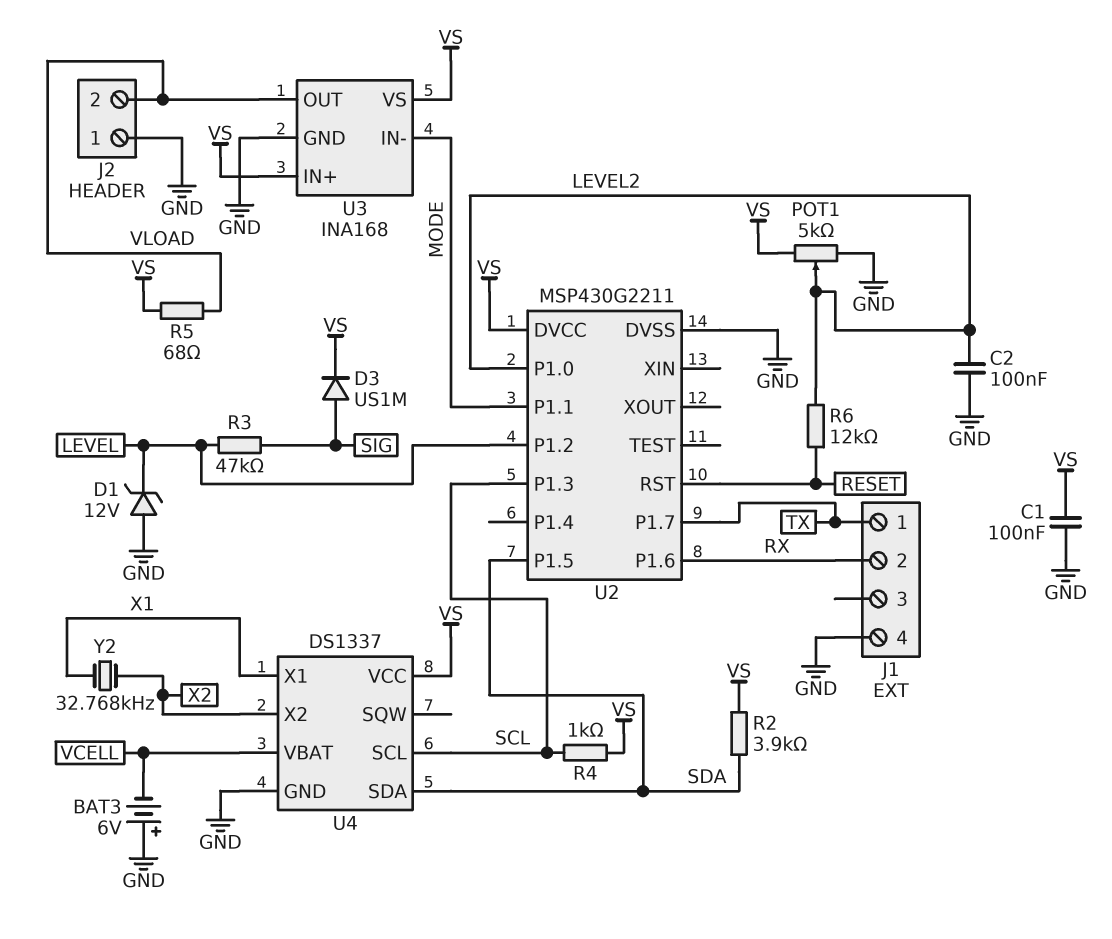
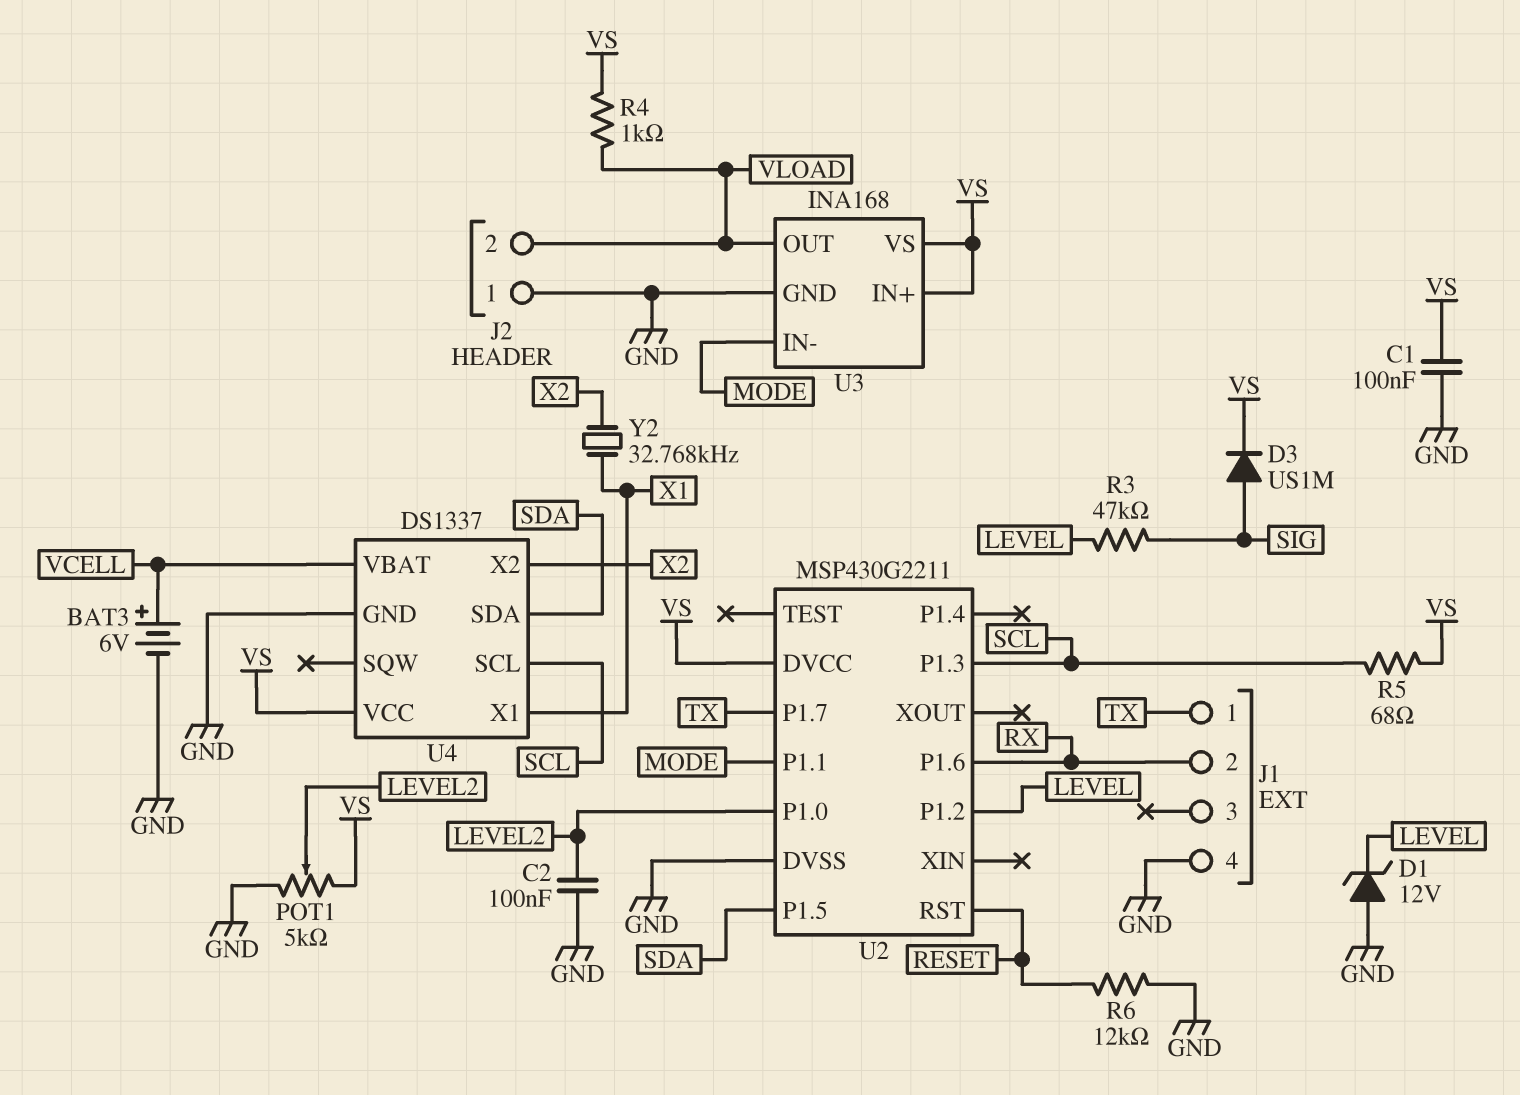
BAT3: 6V (plus GND, minus VCELL) -> 6V (plus VCELL, minus GND)
R2: 3.9k (SDA, VS) -> none
R4: 1k (SCL, VS) -> 1k (VLOAD, VS)
R5: 68 (VLOAD, VS) -> 68 (SCL, VS)
R6: 12k (LEVEL2, RESET) -> 12k (GND, RESET)

